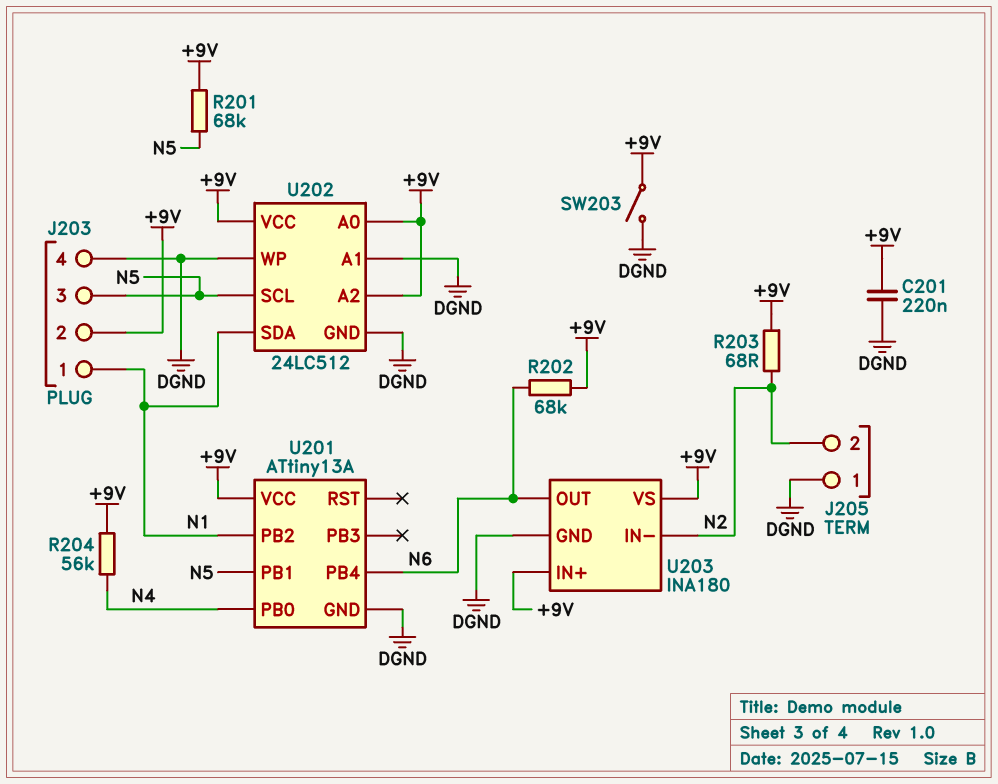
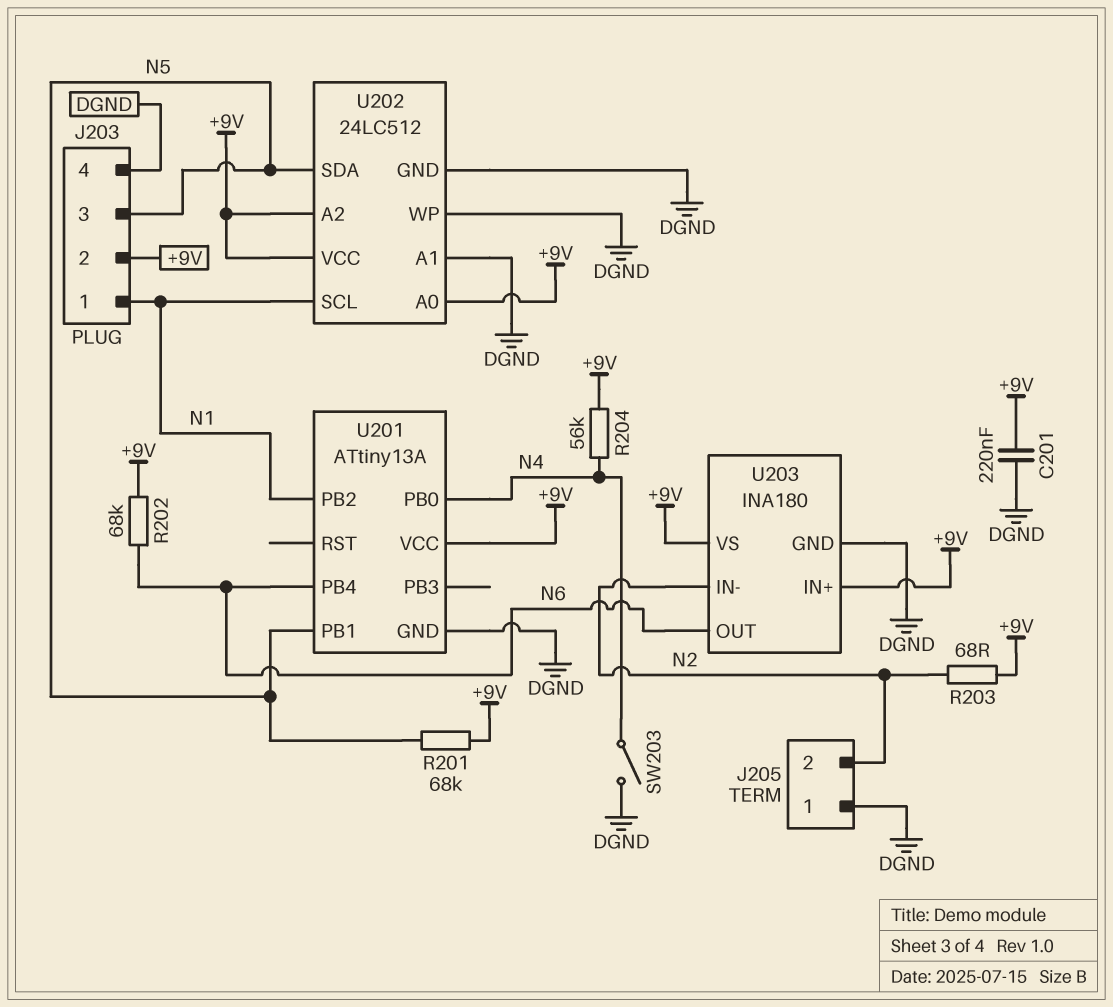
SW203: switch (+9V, DGND) -> switch (DGND, N4)
U202 pin SCL: N5 -> N1
U202 pin SDA: N1 -> N5

